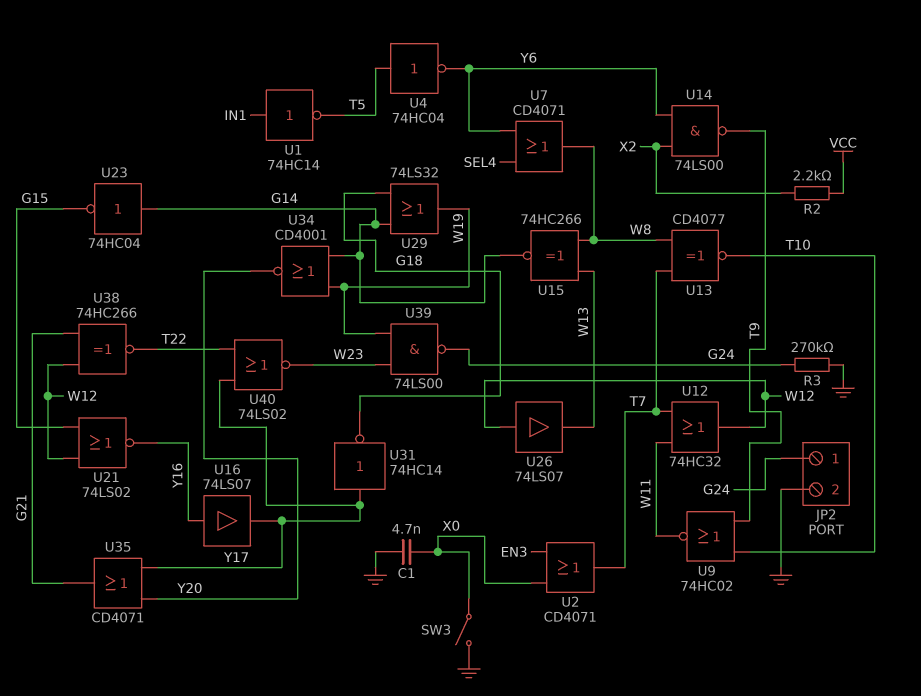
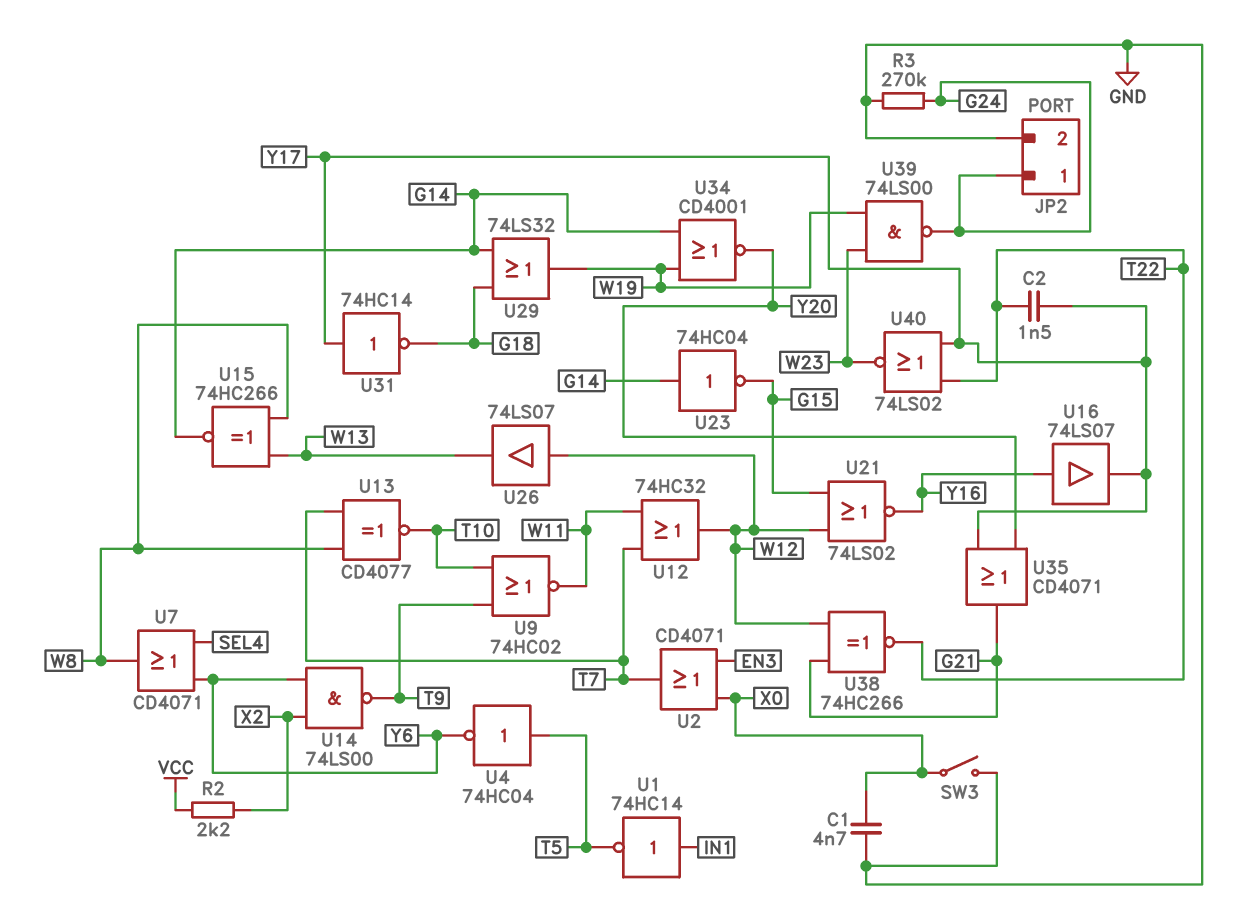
C2: none -> 1.5nF (T22, Y17)

